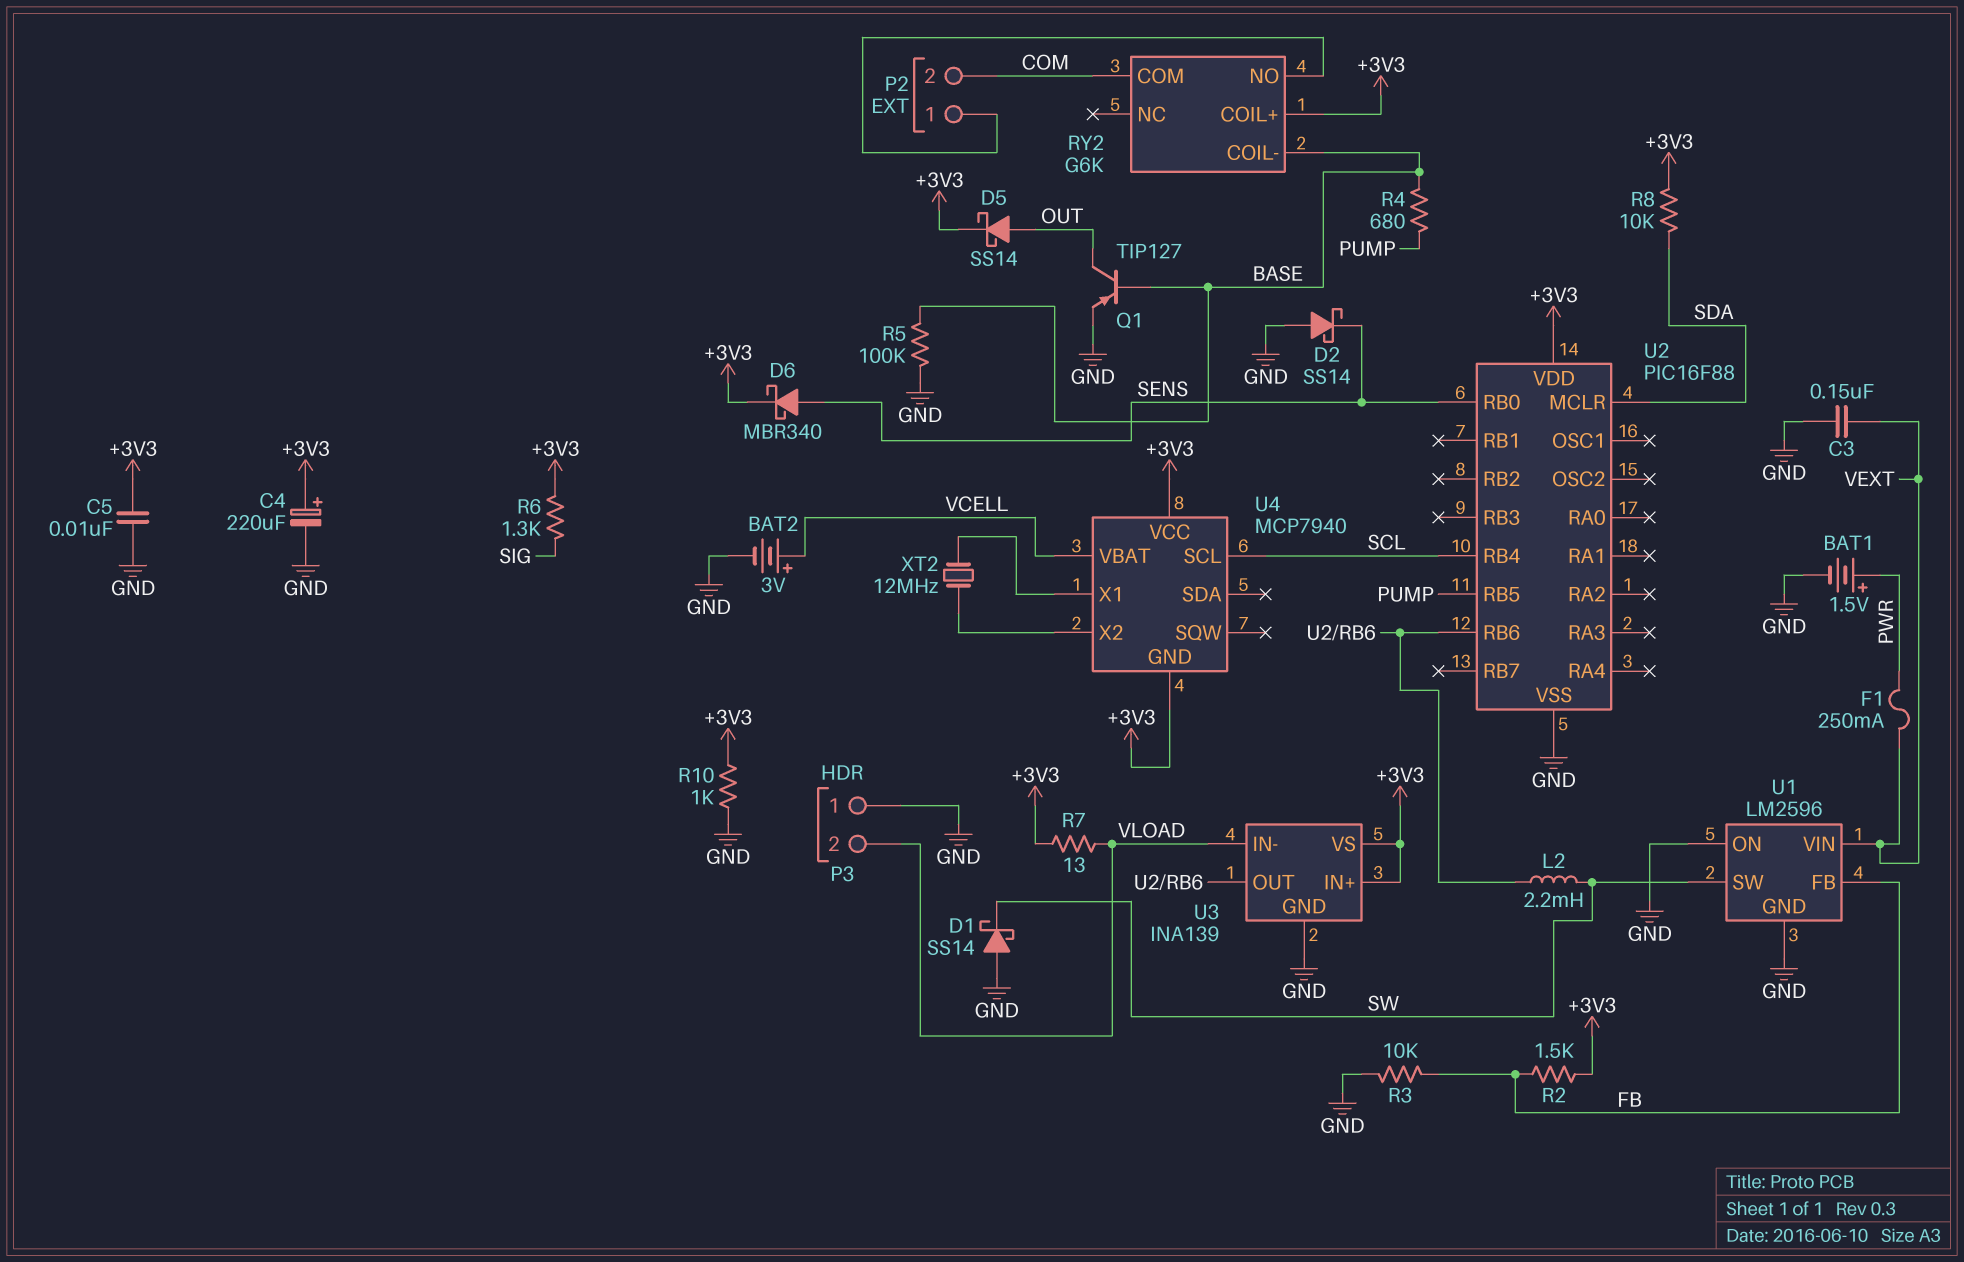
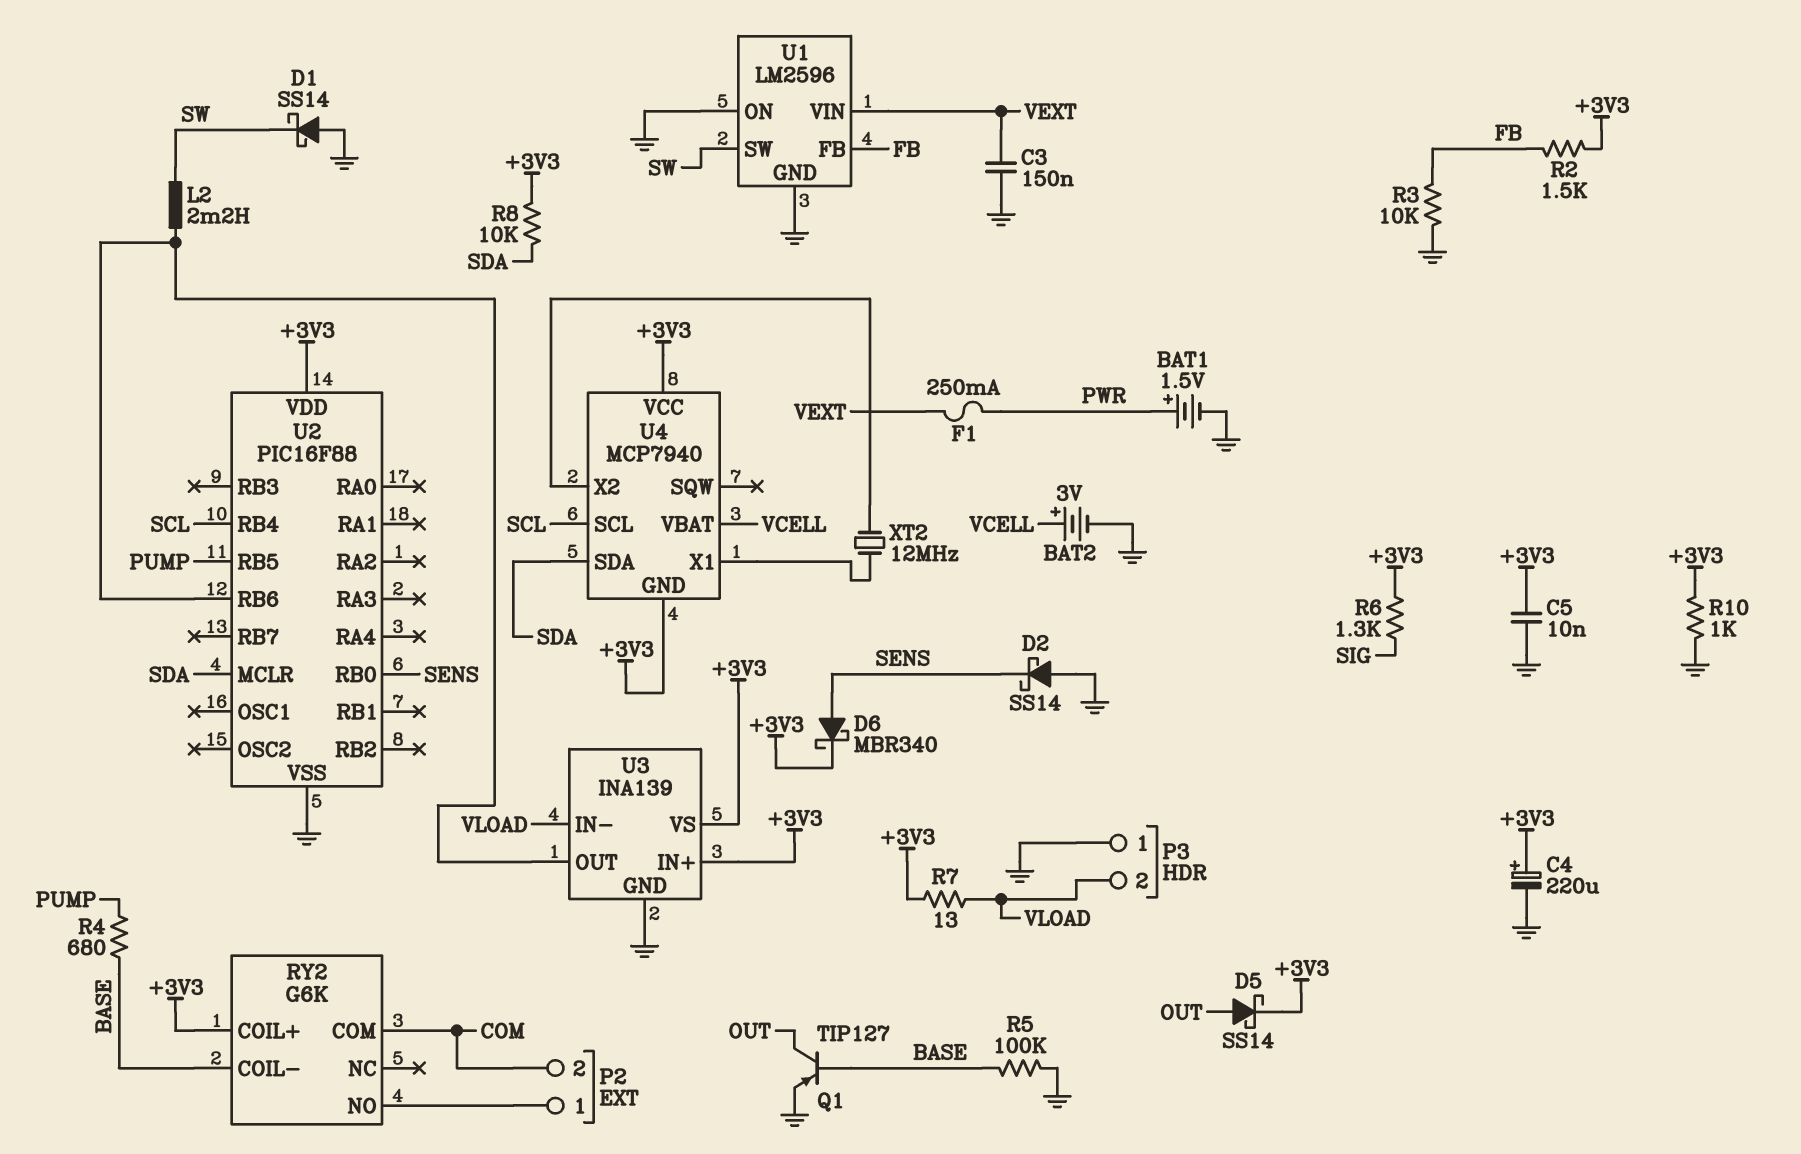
U4 pin SDA: none -> SDA

